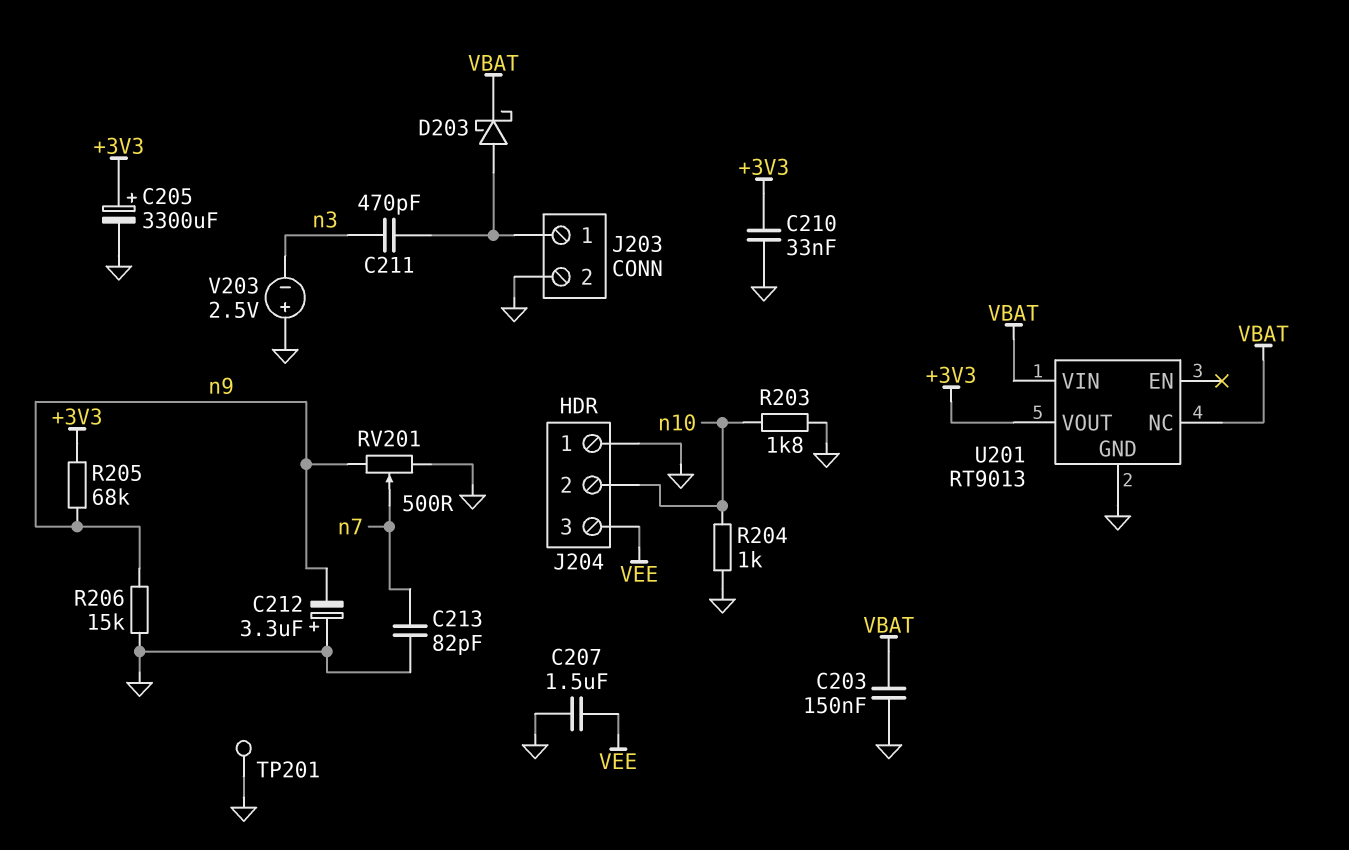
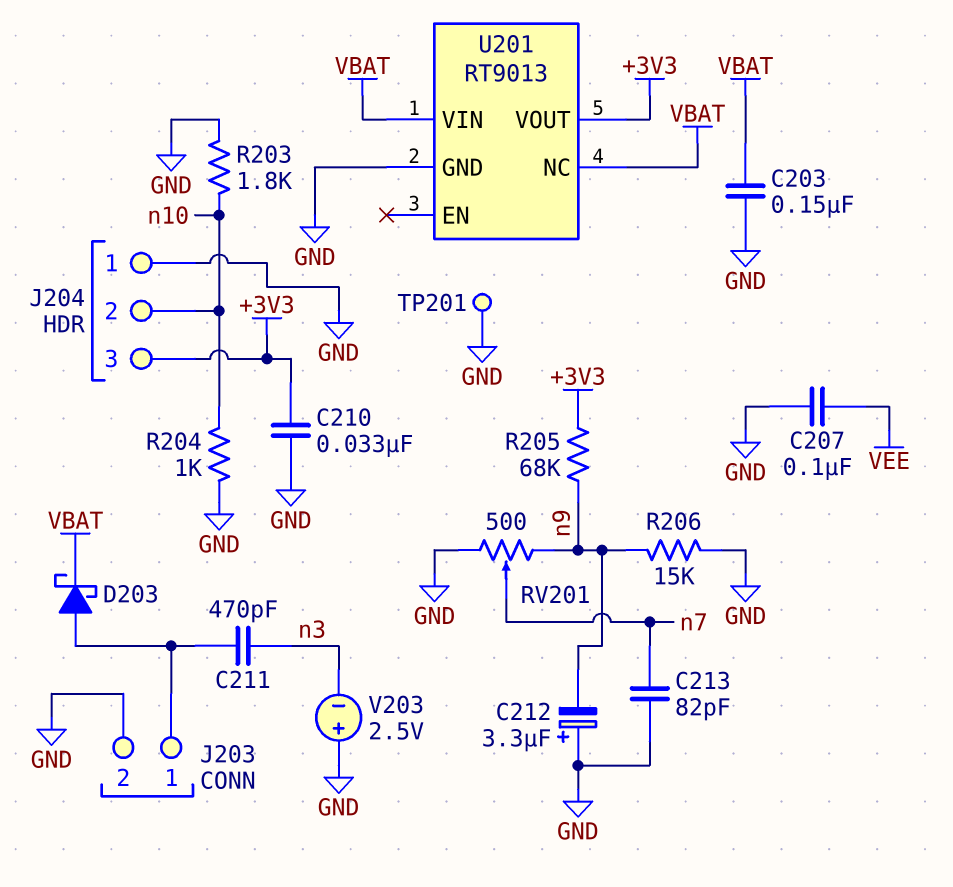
C205: 3300uF (plus +3V3, minus GND) -> none
C207: 1.5uF (GND, VEE) -> 100nF (GND, VEE)
J204 pin 3: VEE -> +3V3

